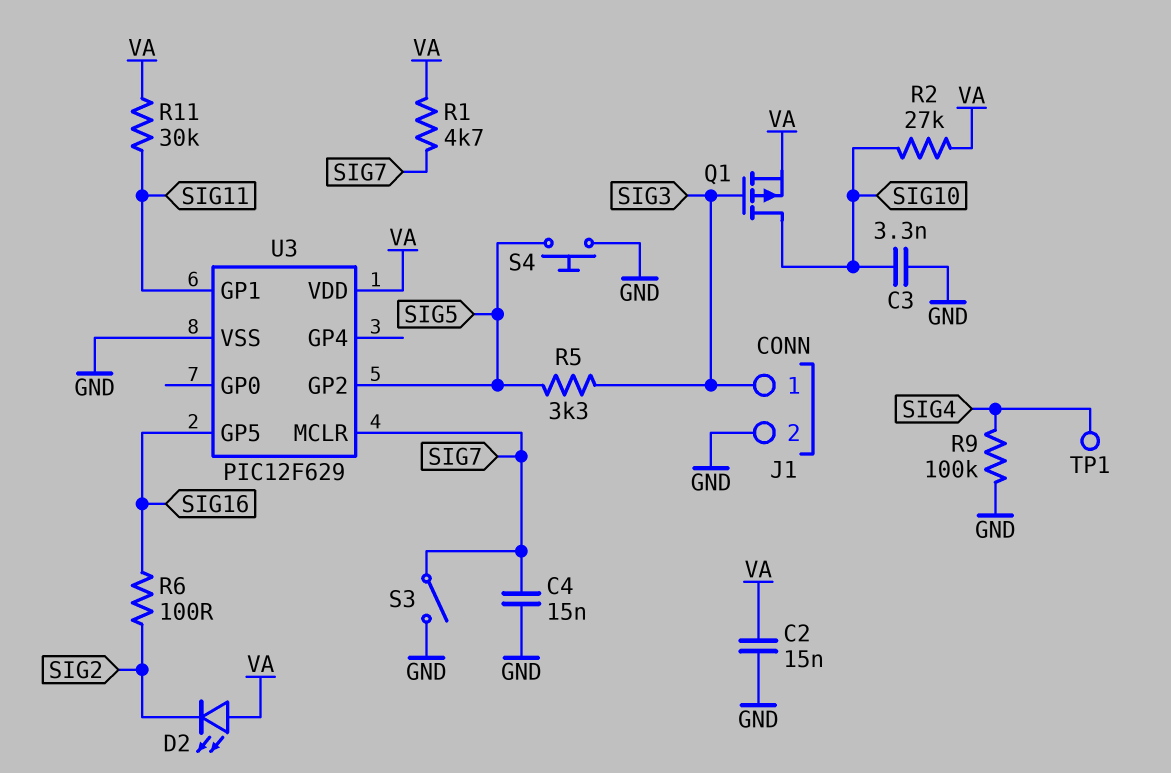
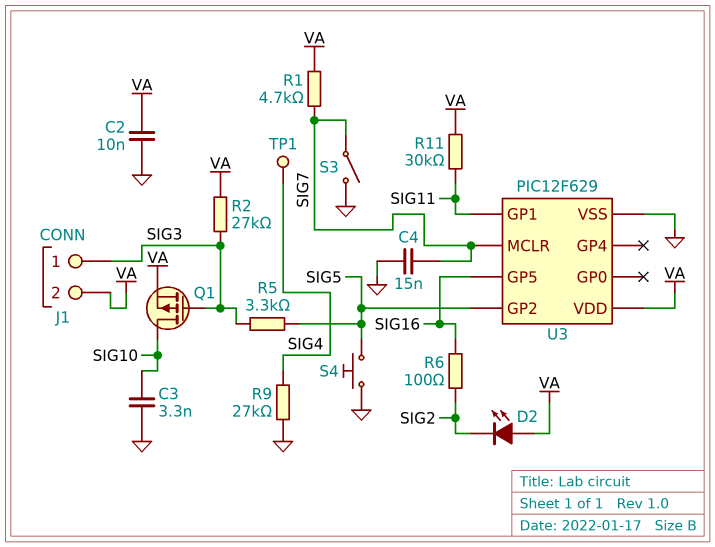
C2: 15nF (GND, VA) -> 10nF (GND, VA)
J1 pin 2: GND -> VA
R2: 27k (SIG10, VA) -> 27k (SIG3, VA)
R9: 100k (GND, SIG4) -> 27k (GND, SIG4)

